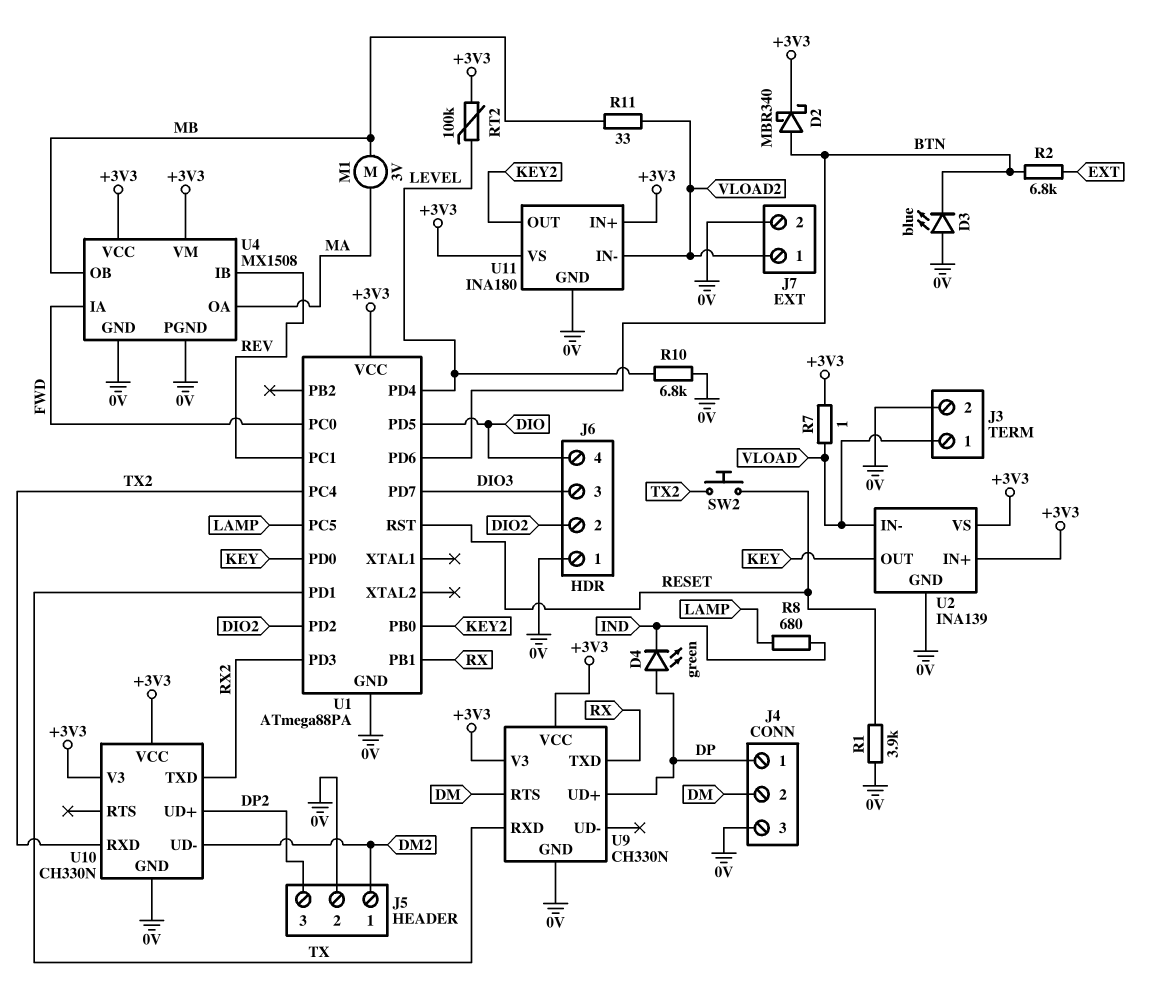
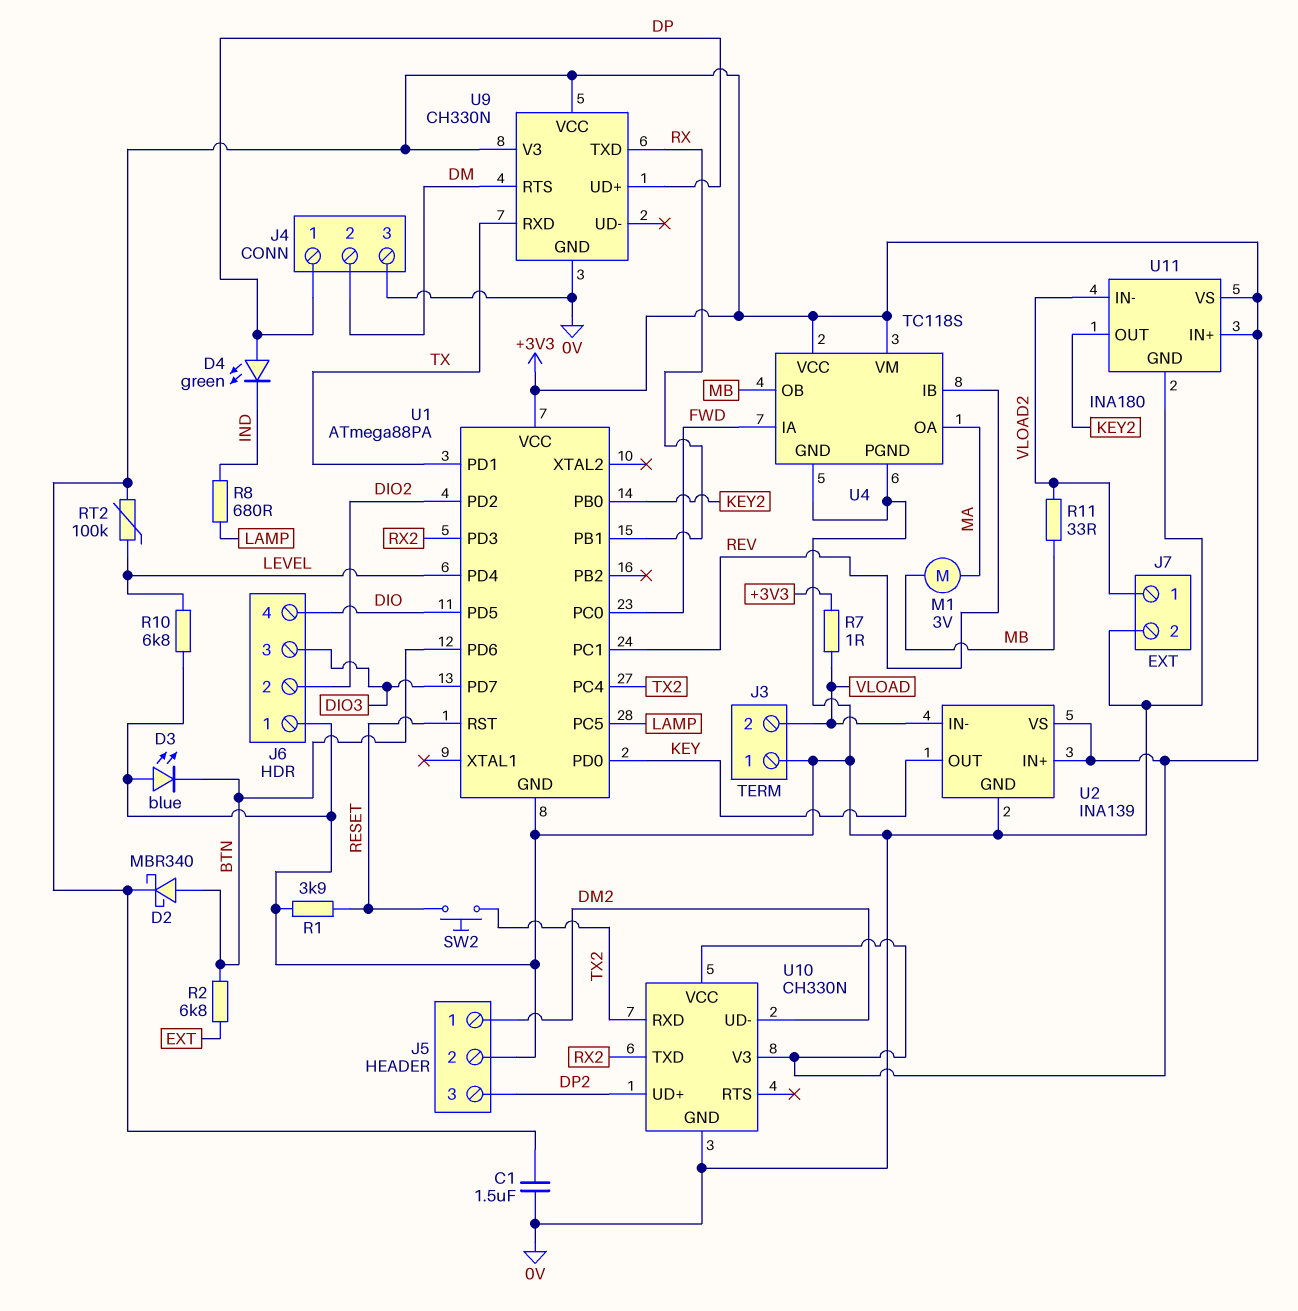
C1: none -> 1.5uF (+3V3, 0V)
J3 pin 1: VLOAD -> 0V
J3 pin 2: 0V -> VLOAD
U4: MX1508 -> TC118S

